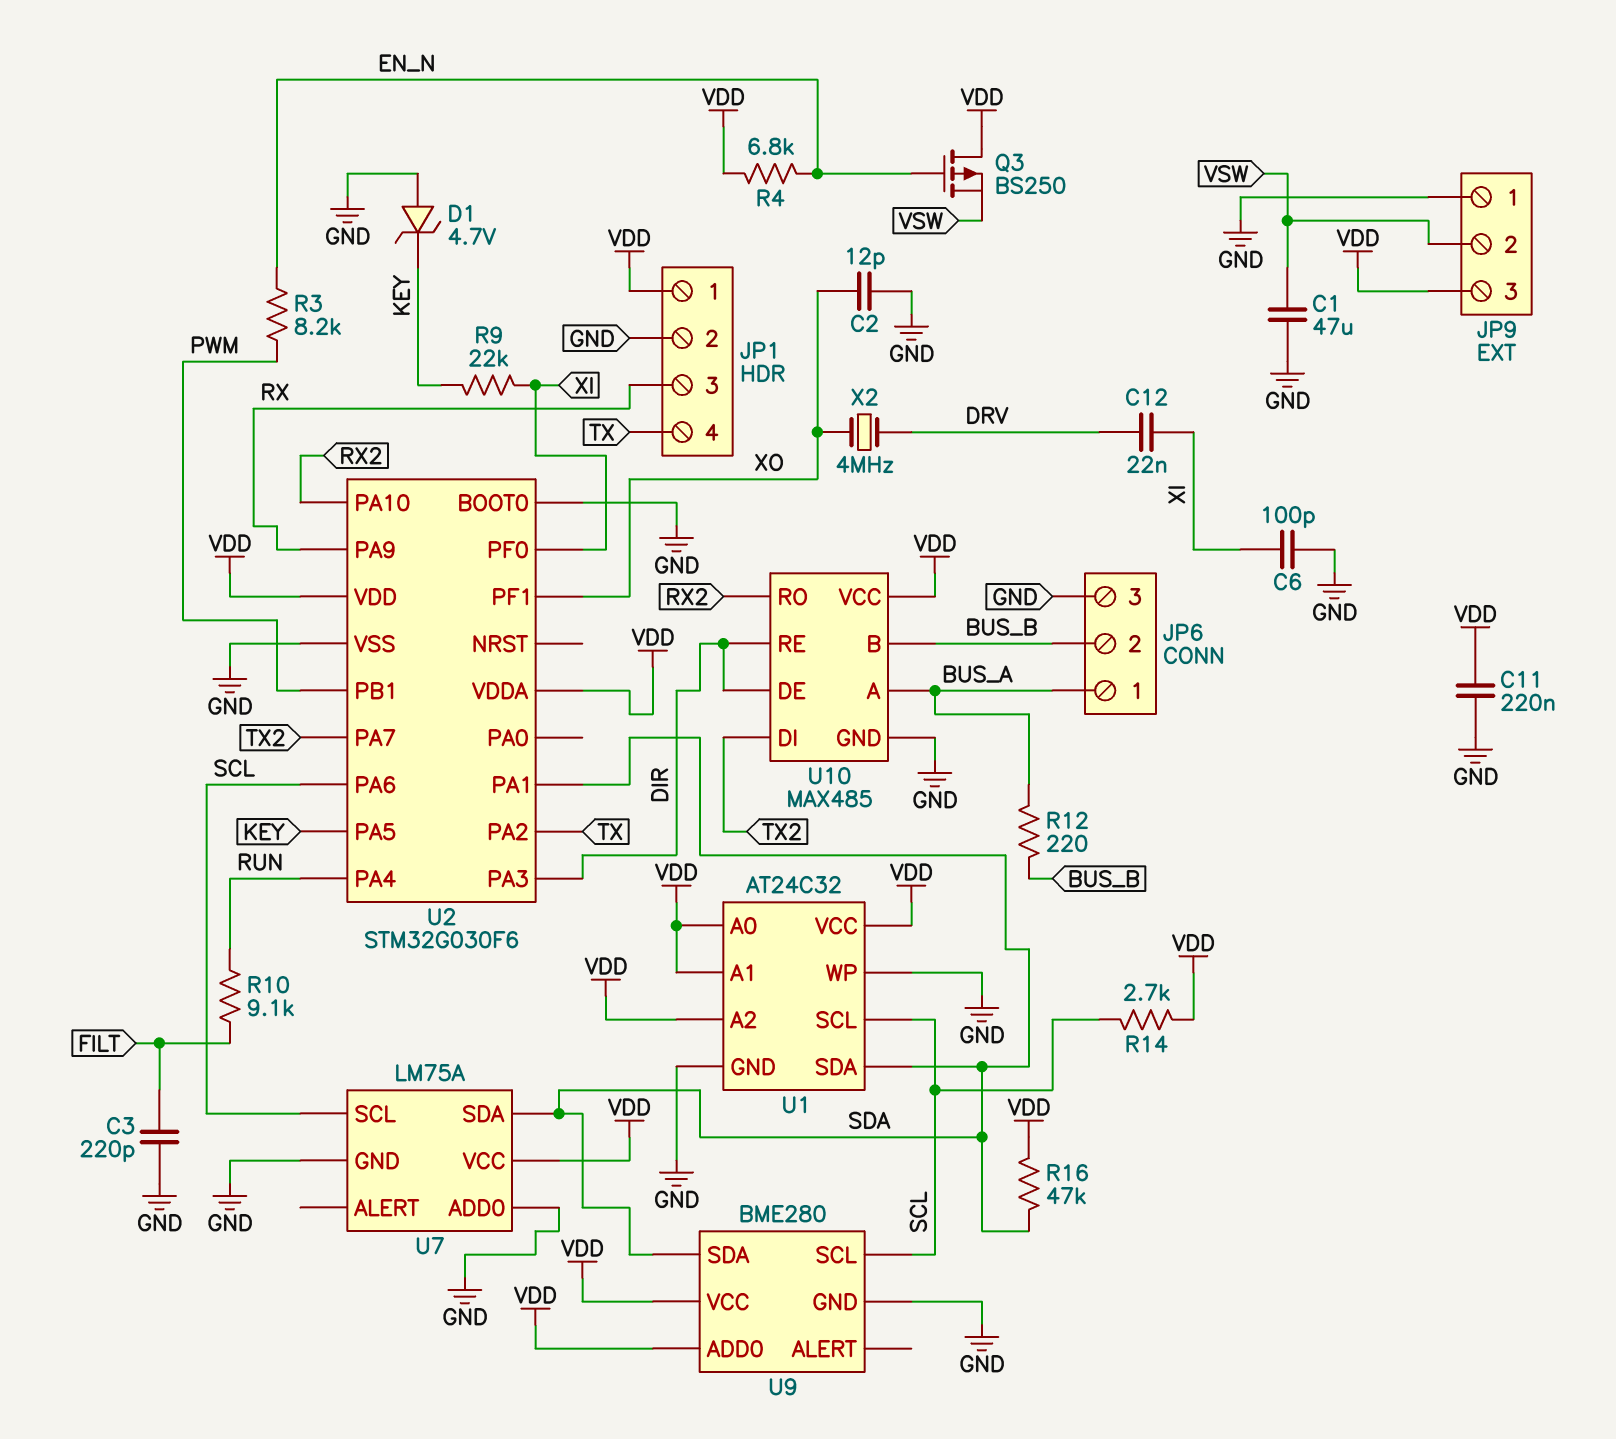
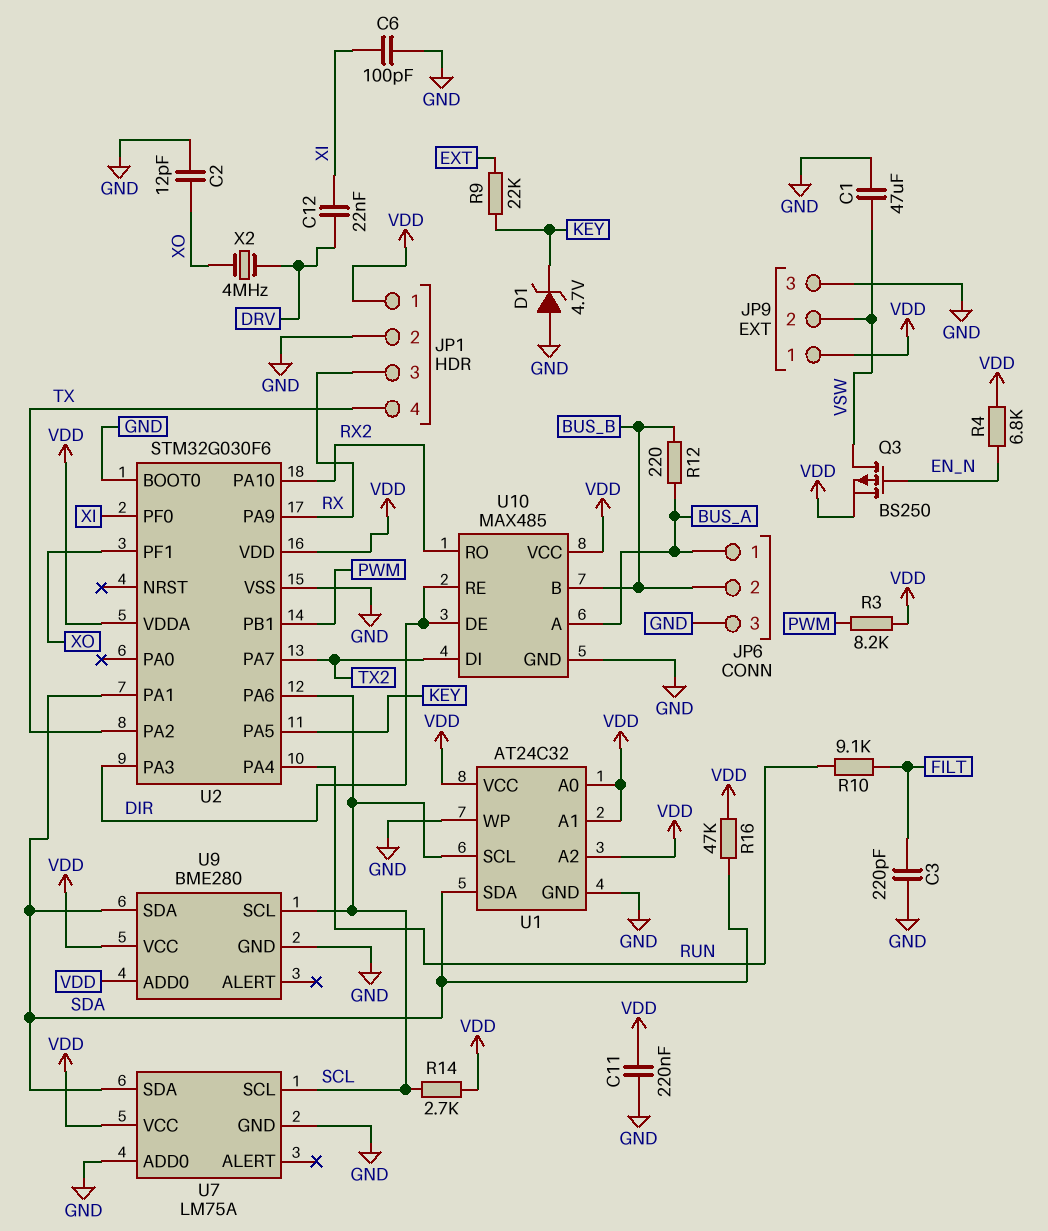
JP9 pin 1: GND -> VDD
JP9 pin 3: VDD -> GND
Q3: PMOS BS250 (G EN_N, D VDD, S VSW) -> PMOS BS250 (G EN_N, D VSW, S VDD)
R3: 8.2k (EN_N, PWM) -> 8.2k (PWM, VDD)
R9: 22k (KEY, XI) -> 22k (EXT, KEY)

